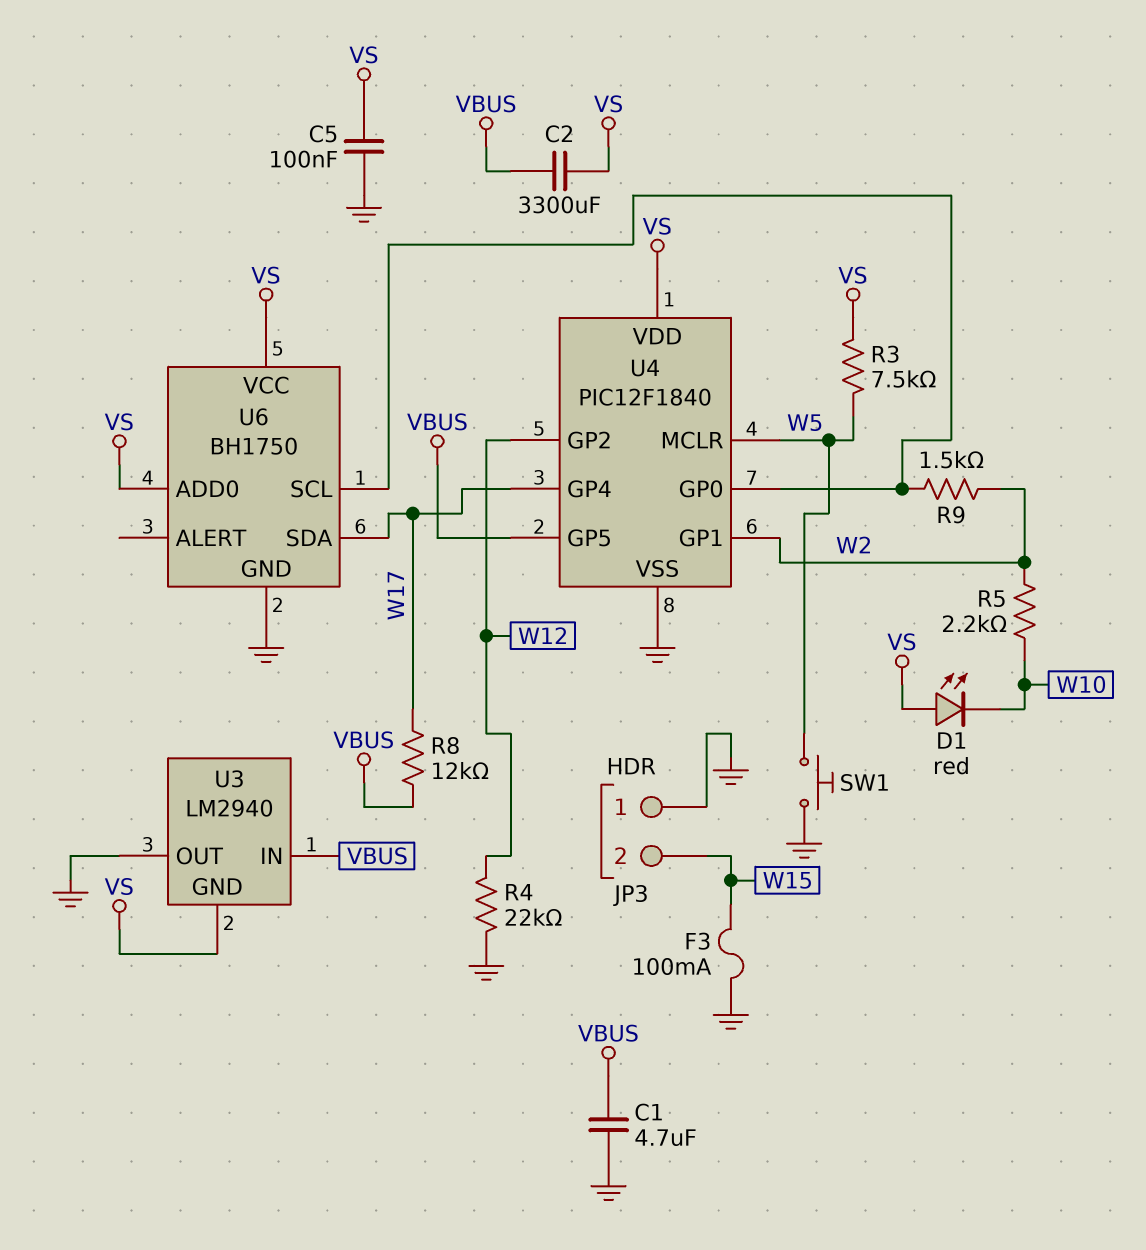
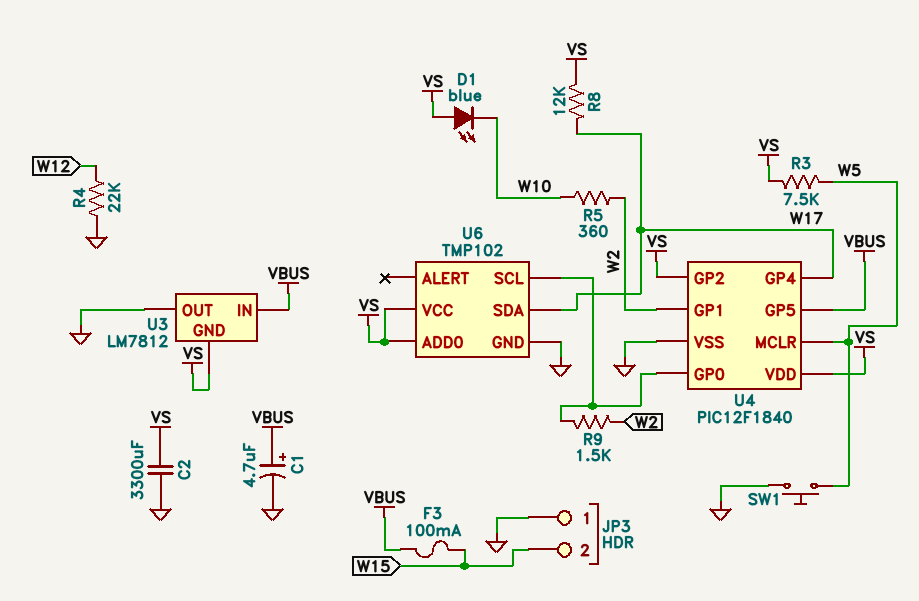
C1: 4.7uF (GND, VBUS) -> 4.7uF (plus VBUS, minus GND)
C2: 3300uF (VBUS, VS) -> 3300uF (GND, VS)
C5: 100nF (GND, VS) -> none
D1: LED red (A VS, K W10) -> LED blue (A VS, K W10)
F3: 100mA (GND, W15) -> 100mA (VBUS, W15)
R5: 2.2k (W2, W10) -> 360 (W2, W10)
R8: 12k (VBUS, W17) -> 12k (VS, W17)
U3: LM2940 -> LM7812
U4 pin GP2: W12 -> VS
U6: BH1750 -> TMP102

